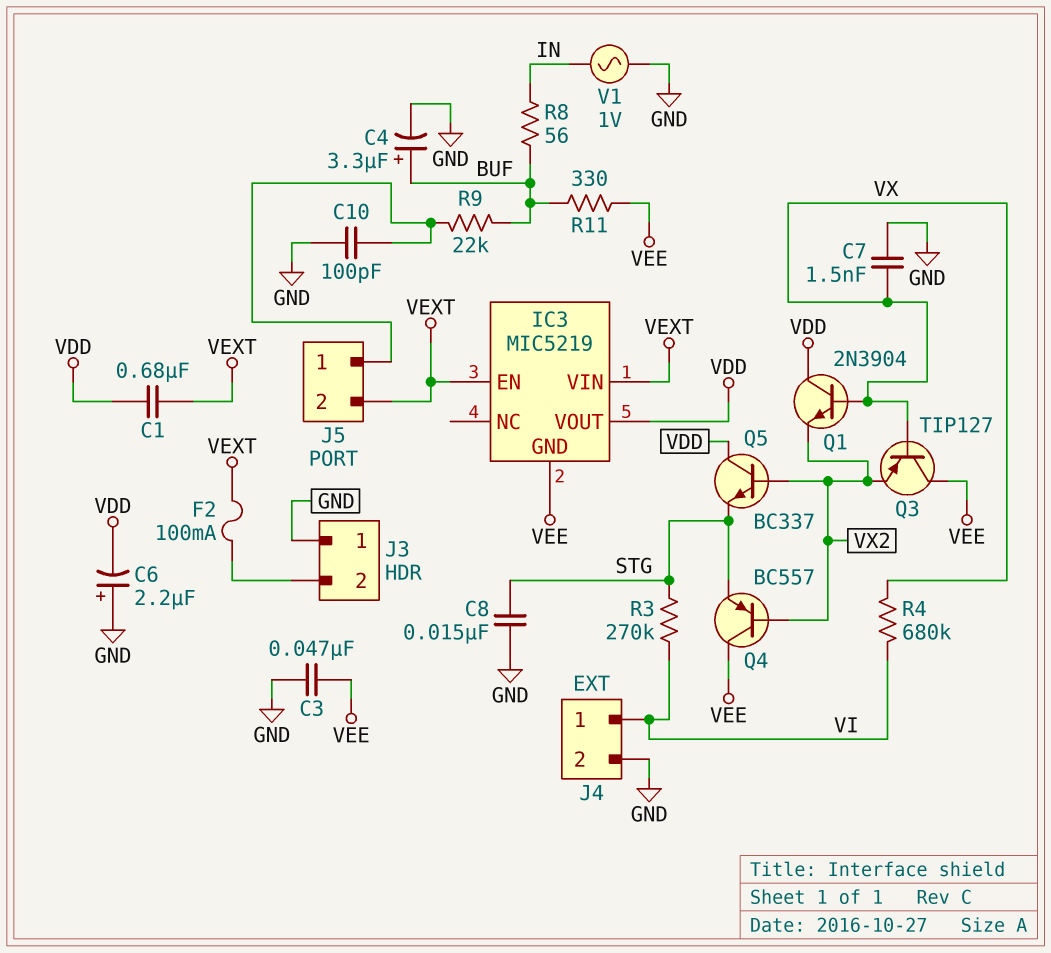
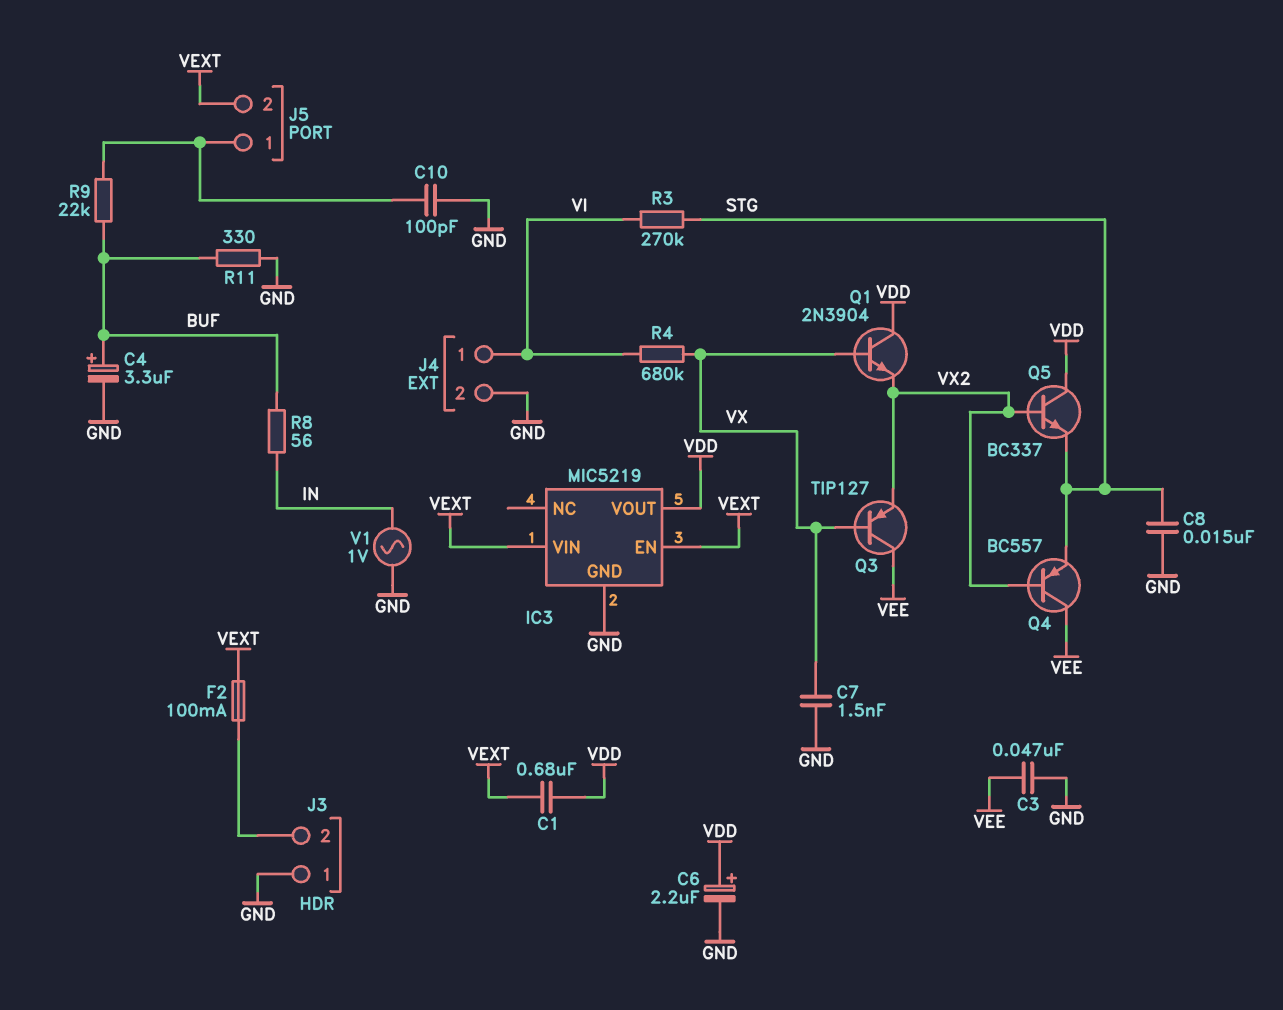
C6: 2.2uF (plus GND, minus VDD) -> 2.2uF (plus VDD, minus GND)
IC3 pin GND: VEE -> GND
R11: 330 (BUF, VEE) -> 330 (BUF, GND)

